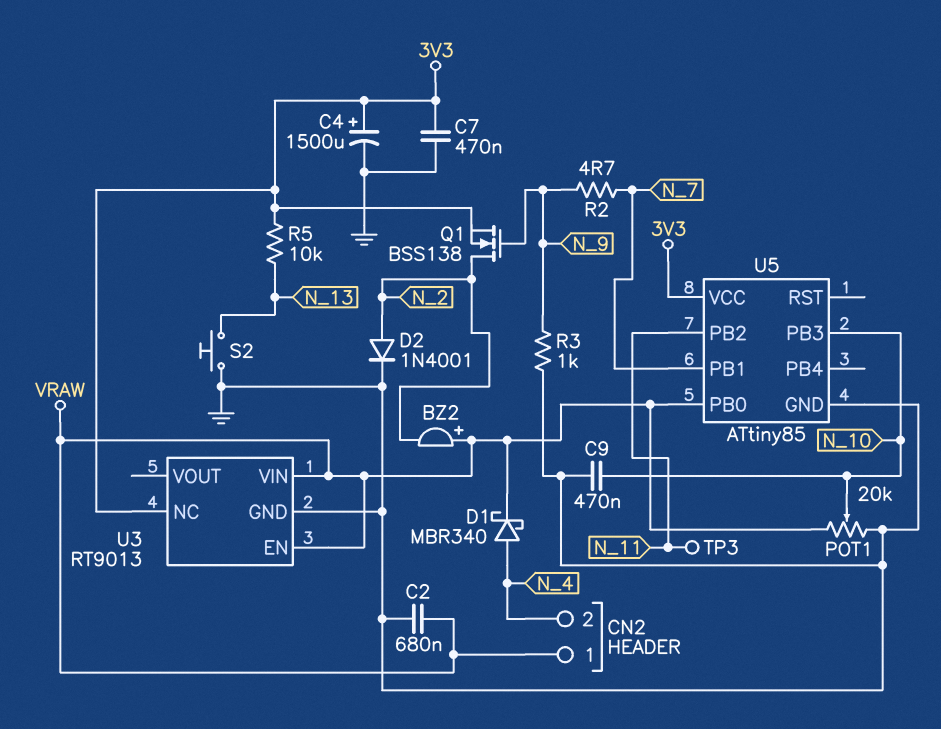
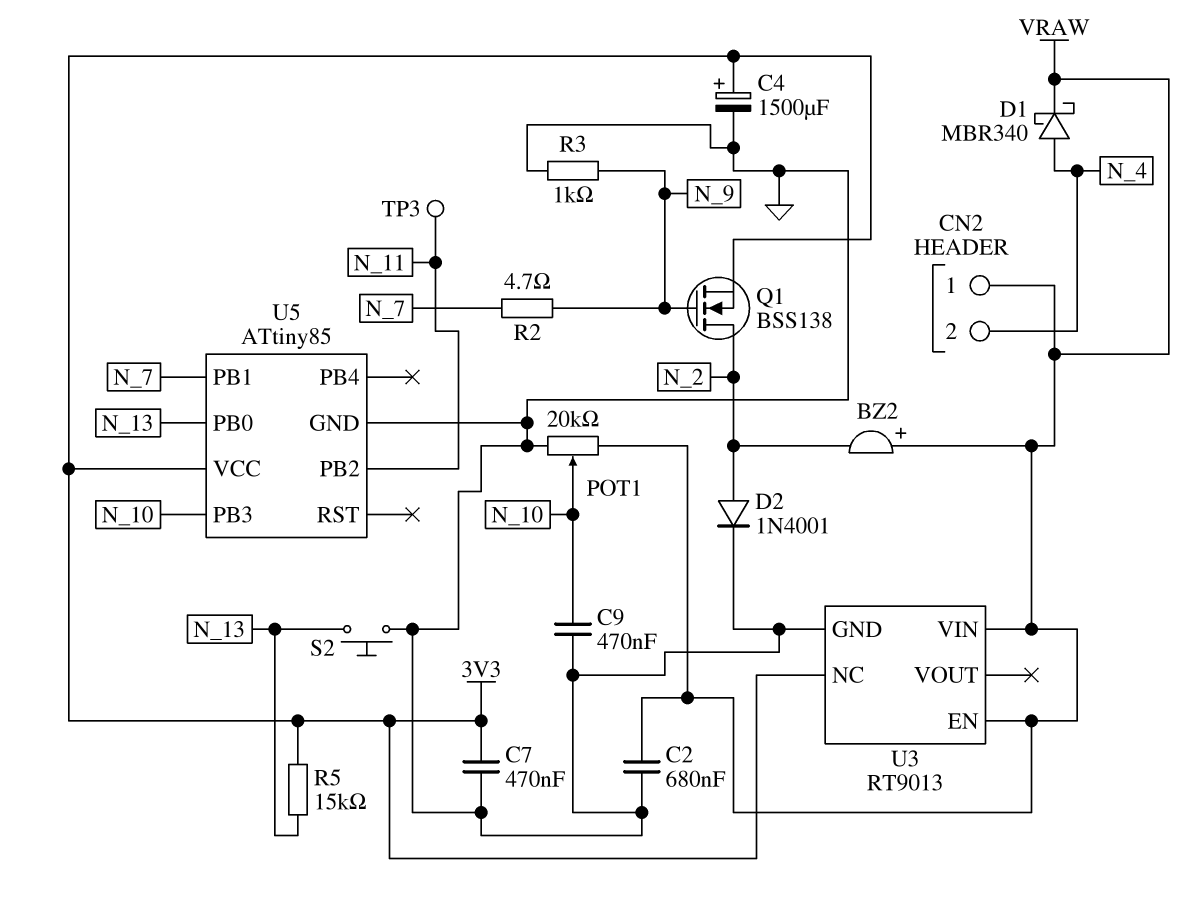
R5: 10k (3V3, N_13) -> 15k (3V3, N_13)
U5 pin PB0: VRAW -> N_13

